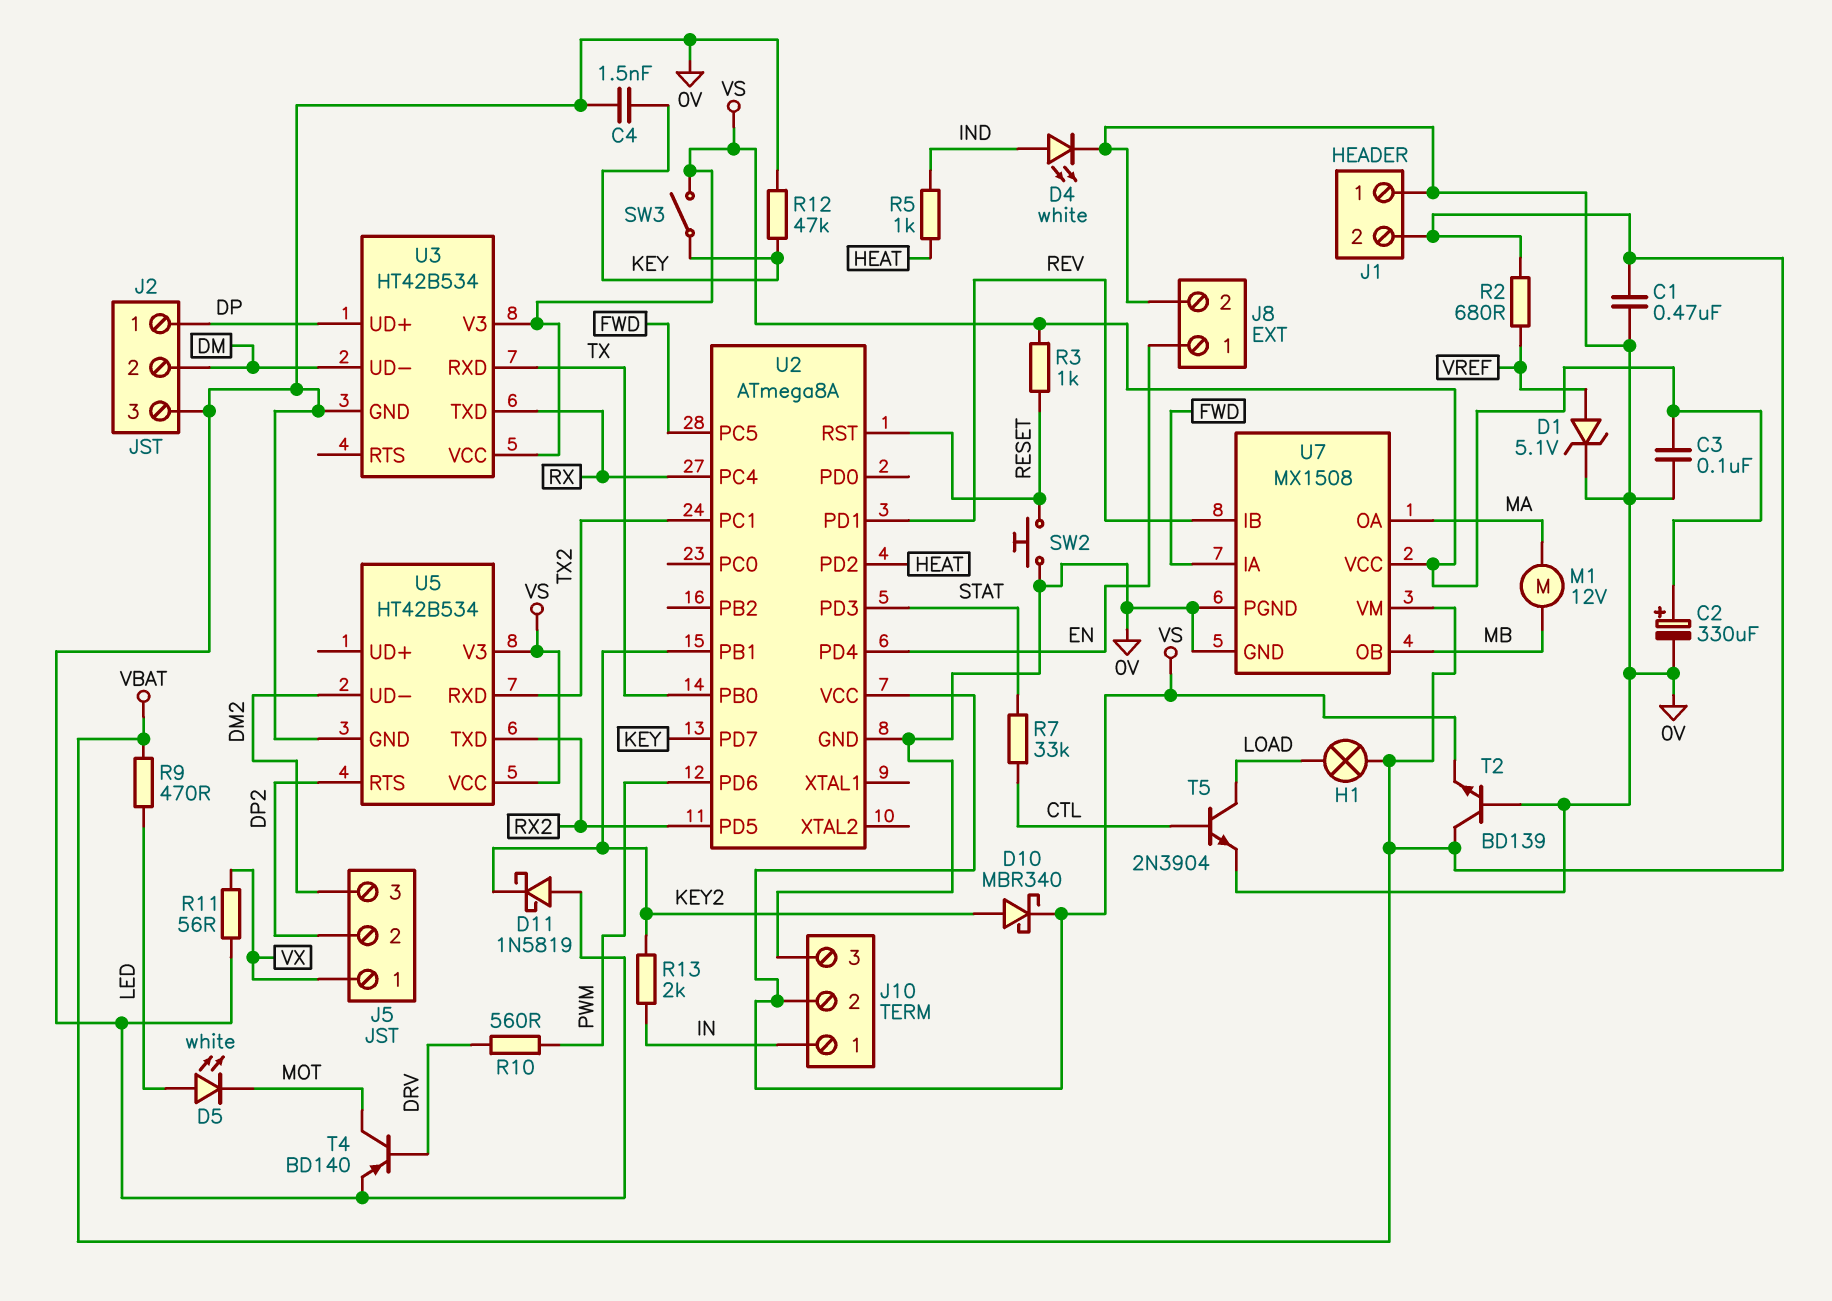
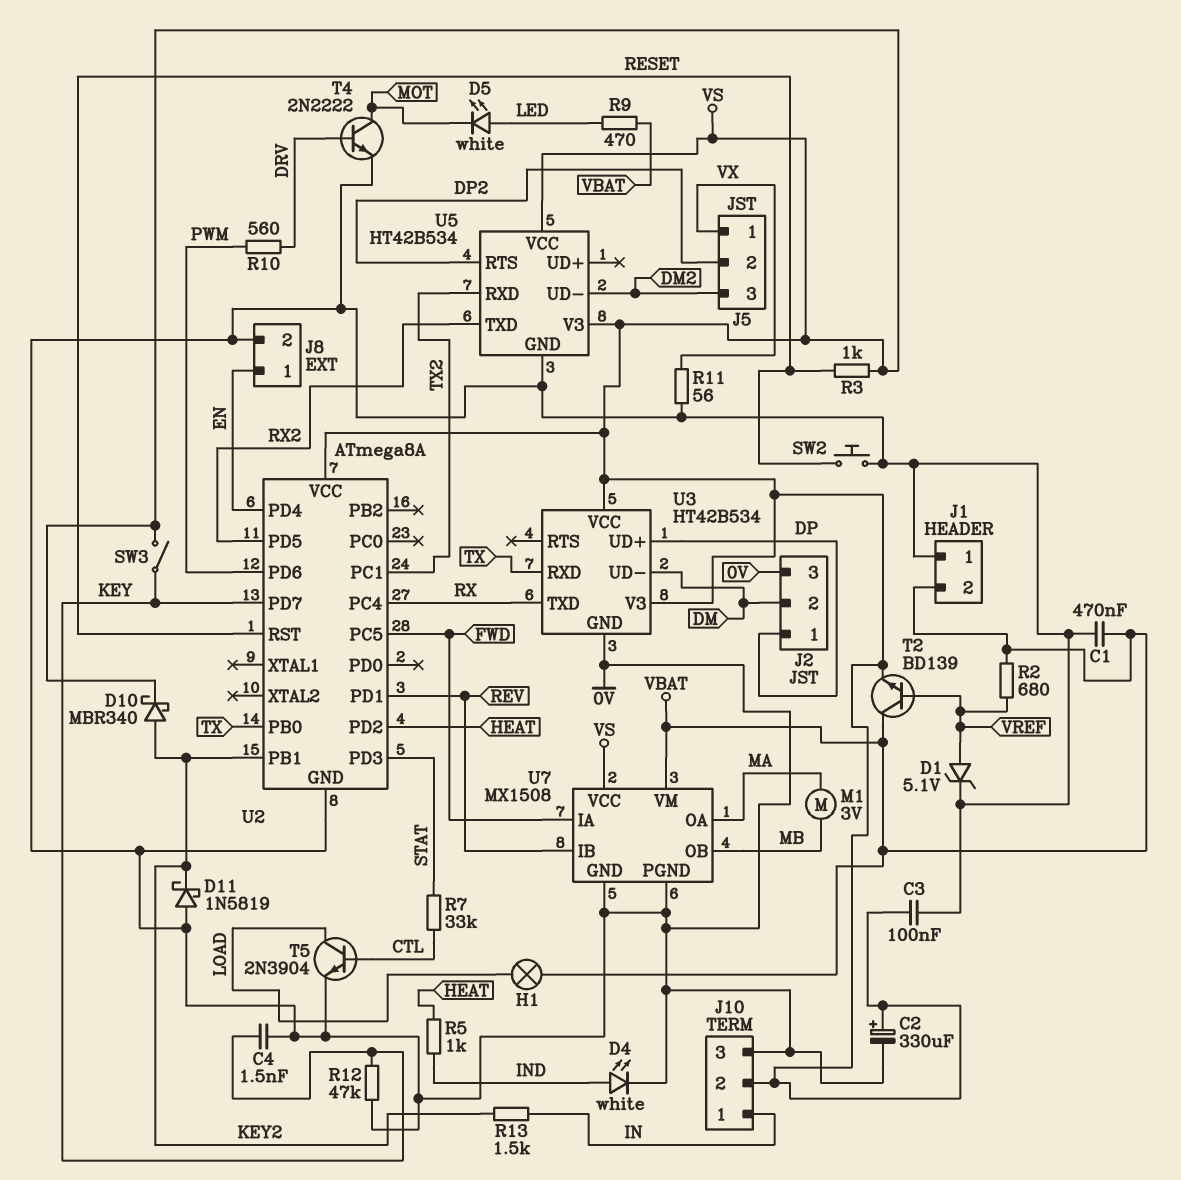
M1: motor 12V (MA, MB) -> motor 3V (MA, MB)
R13: 2k (IN, KEY2) -> 1.5k (IN, KEY2)
T2: NPN BD139 (B 0V, C VBAT, E VS) -> NPN BD139 (B VREF, C VBAT, E VS)
T4: PNP BD140 (B DRV, C MOT, E 0V) -> NPN 2N2222 (B DRV, C MOT, E 0V)

